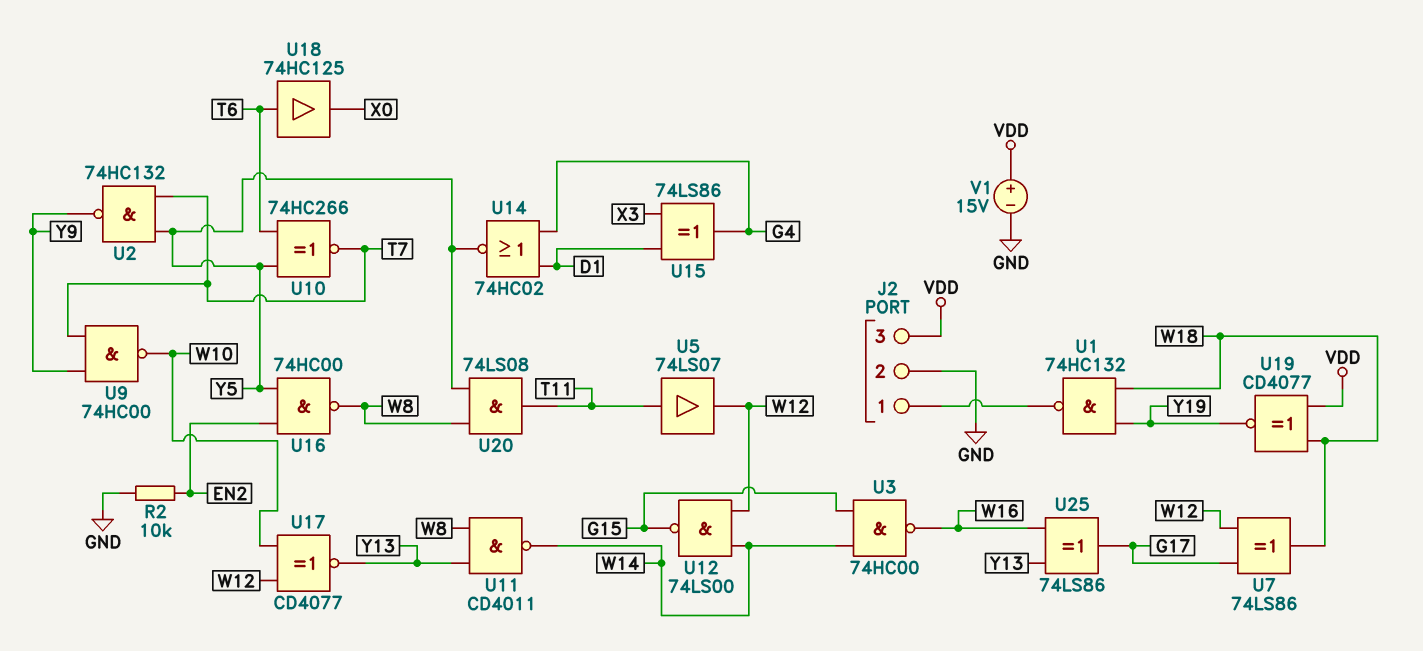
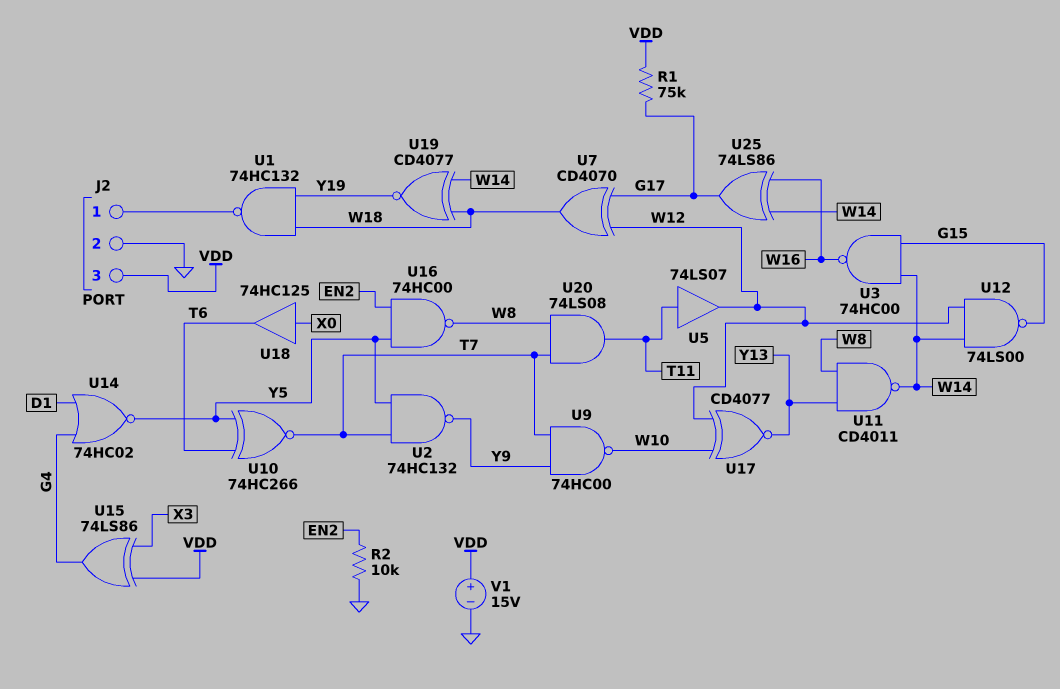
R1: none -> 75k (G17, VDD)
U7: XOR 74LS86 (in G17, in W12, out W18) -> XOR CD4070 (in G17, in W12, out W18)
U15: XOR 74LS86 (in D1, in X3, out G4) -> XOR 74LS86 (in VDD, in X3, out G4)
U18: buffer 74HC125 (in T6, out X0) -> buffer 74HC125 (in X0, out T6)
U19: XNOR CD4077 (in VDD, in W18, out Y19) -> XNOR CD4077 (in W14, in W18, out Y19)
U20: AND 74LS08 (in W8, in Y5, out T11) -> AND 74LS08 (in T7, in W8, out T11)
U25: XOR 74LS86 (in W16, in Y13, out G17) -> XOR 74LS86 (in W14, in W16, out G17)

